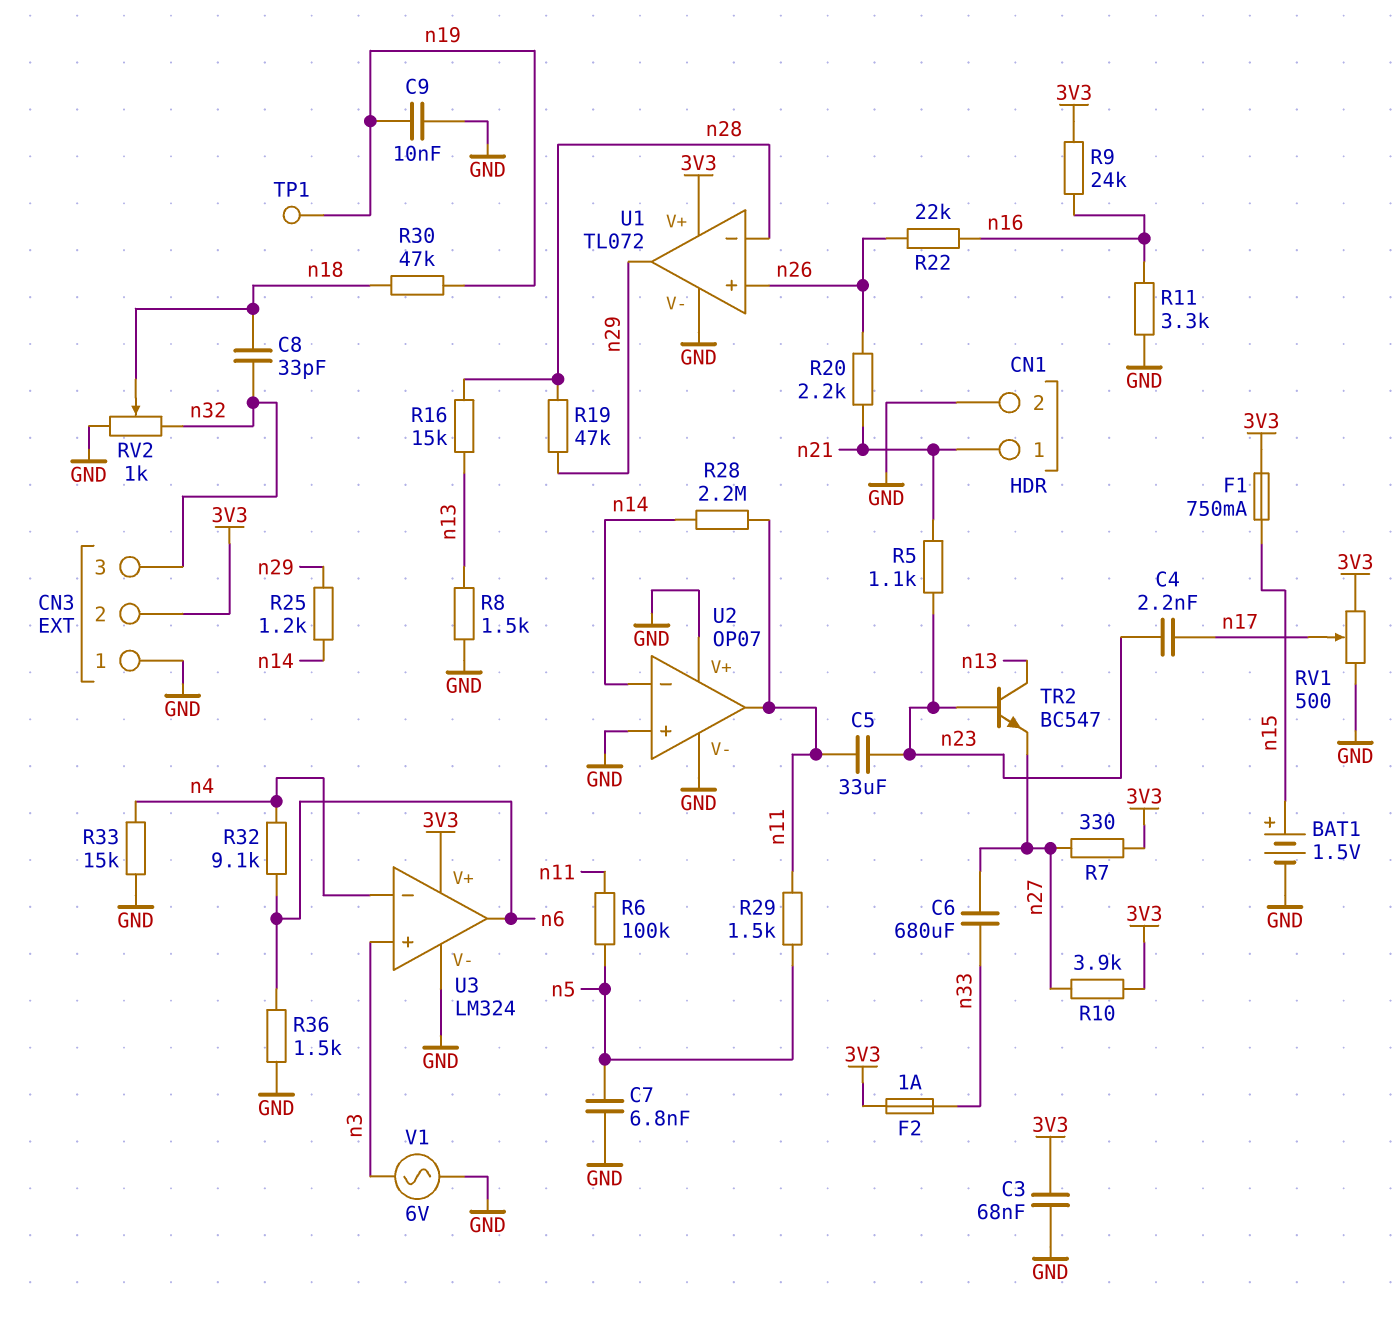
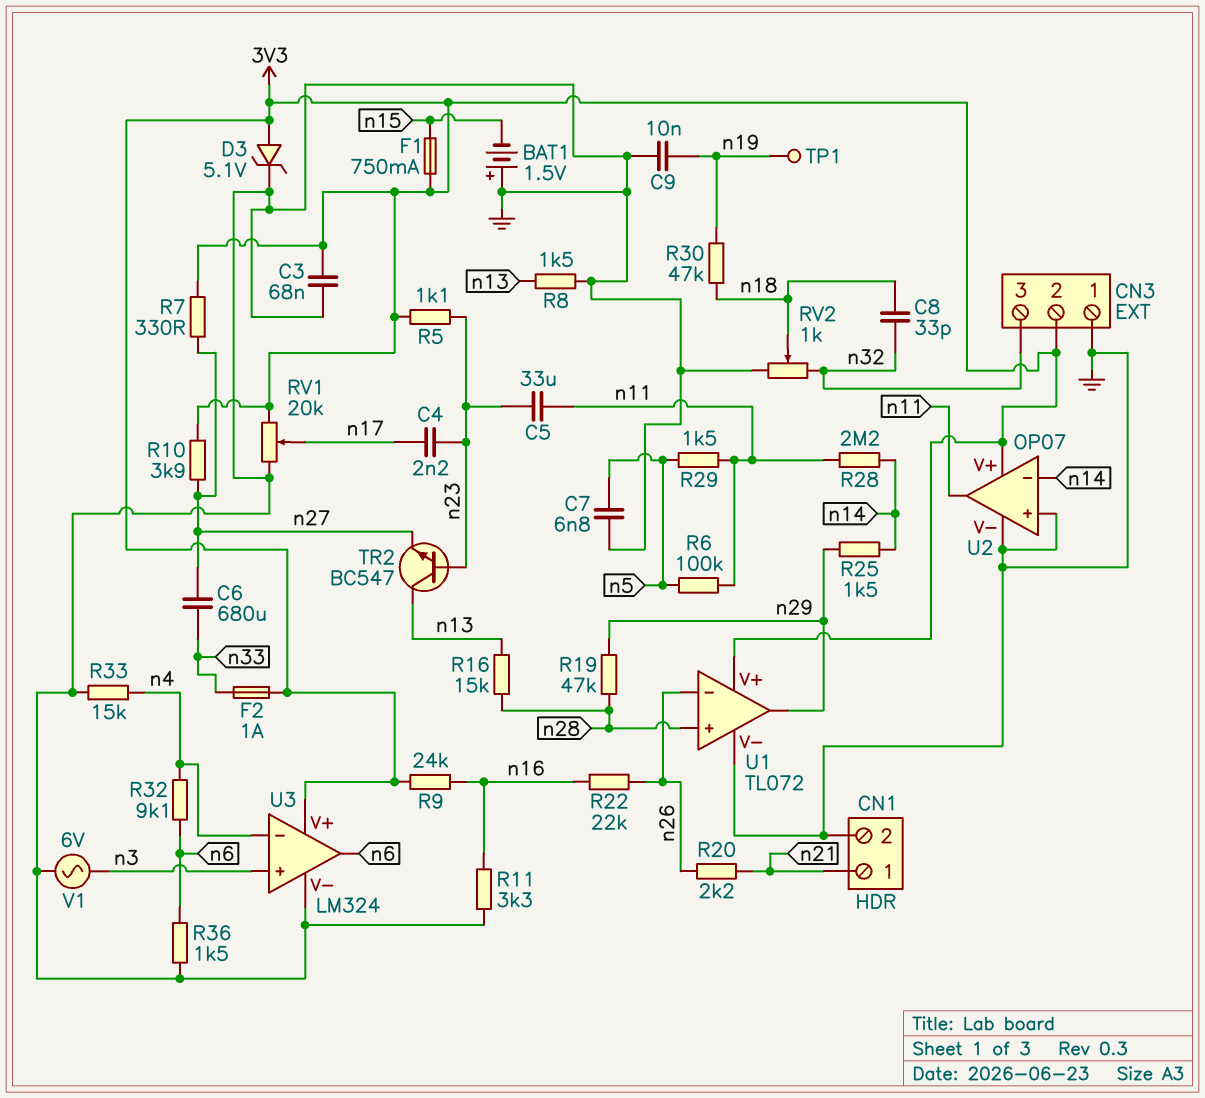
BAT1: 1.5V (plus n15, minus GND) -> 1.5V (plus GND, minus n15)
D3: none -> zener 5.1V (A 3V3, K GND)
R5: 1.1k (n21, n23) -> 1.1k (3V3, n23)
R25: 1.2k (n14, n29) -> 1.5k (n14, n29)
RV1: 500 (3V3, GND, wiper n17) -> 20k (3V3, GND, wiper n17)
U1 pin in+: n26 -> n28
U1 pin in-: n28 -> n26
U2 pin V+: GND -> 3V3

